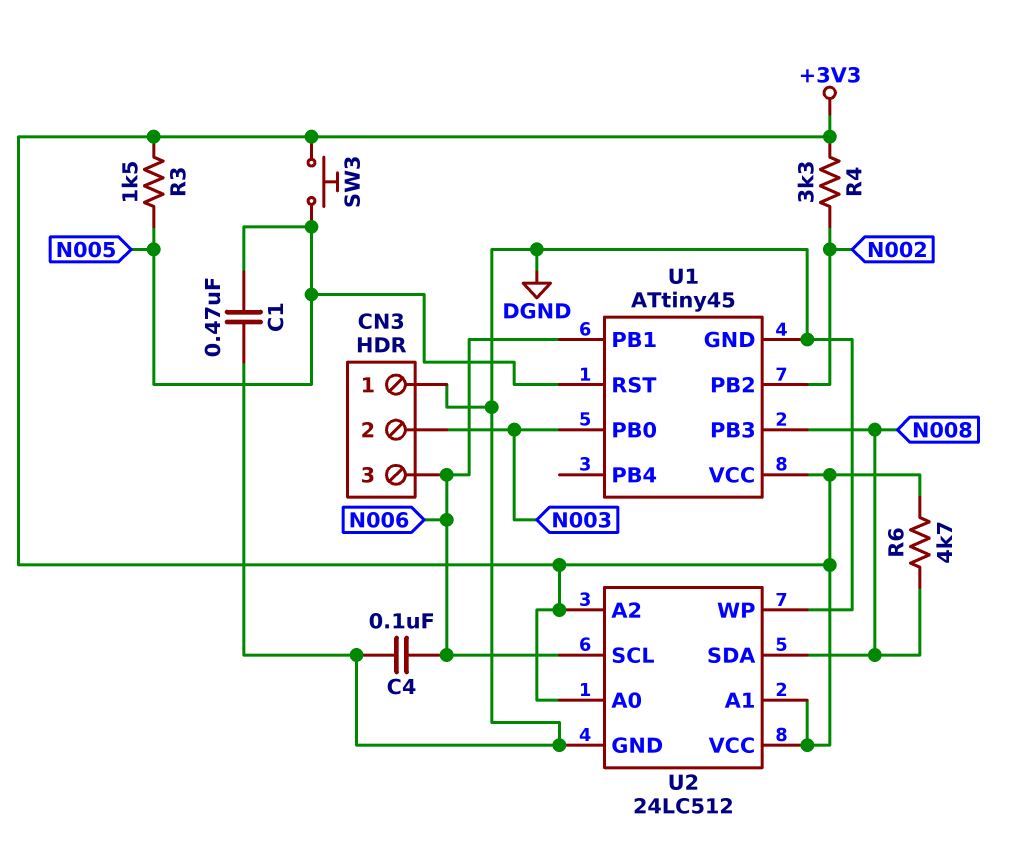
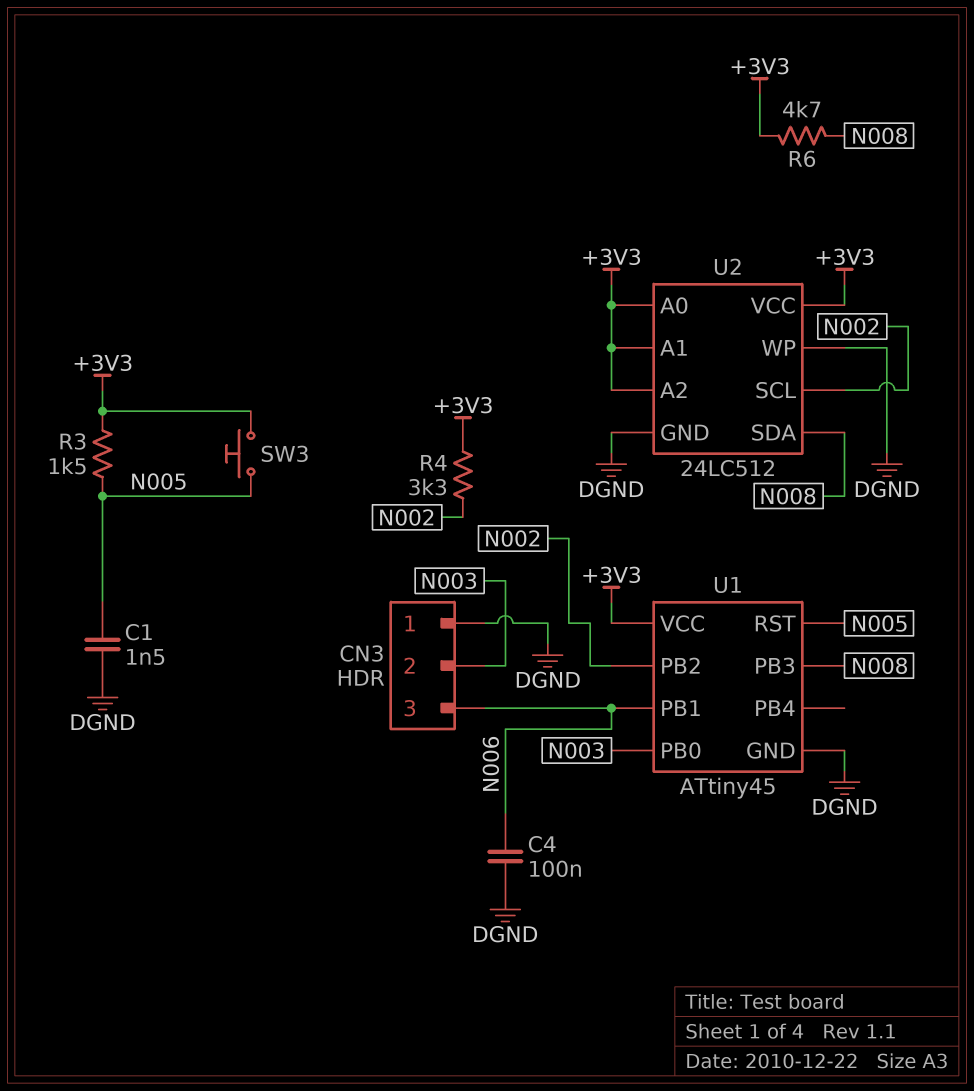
C1: 470nF (DGND, N005) -> 1.5nF (DGND, N005)
U2 pin SCL: N006 -> N002

